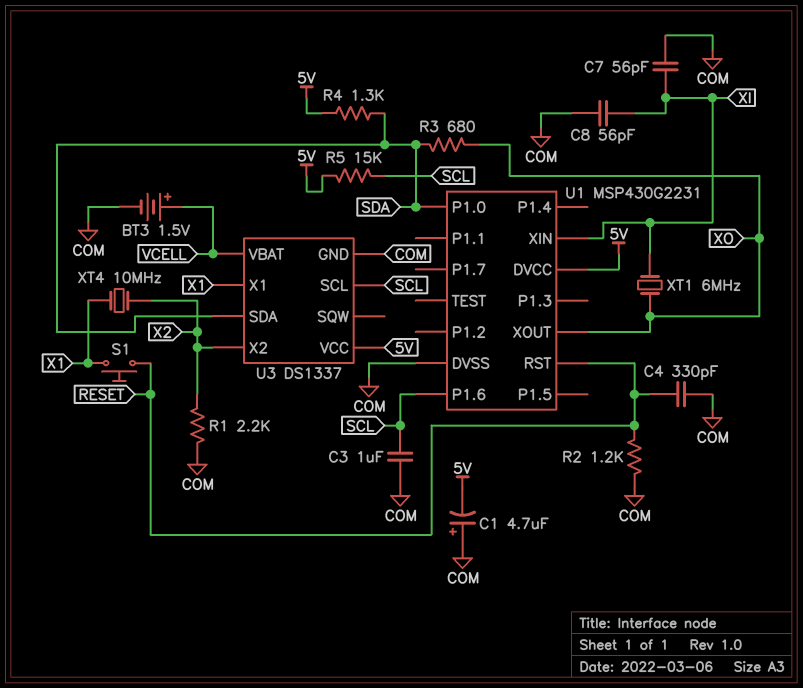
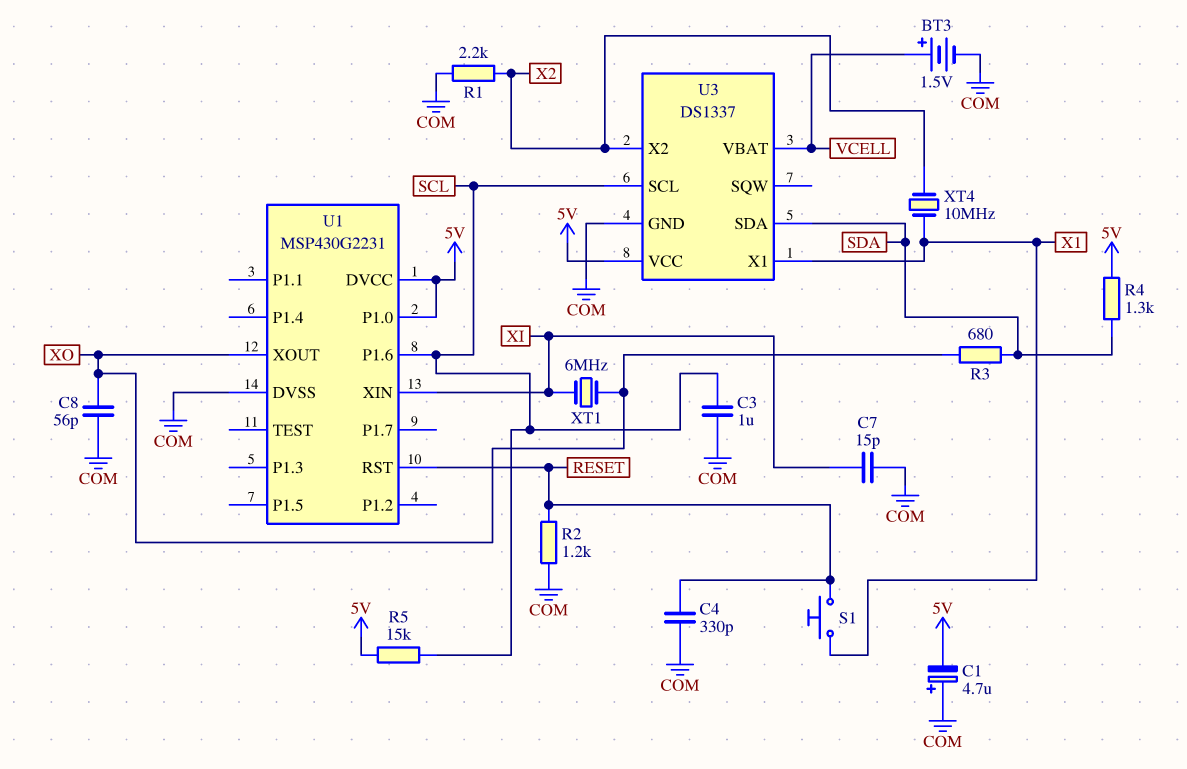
C7: 56pF (COM, XI) -> 15pF (COM, XI)
C8: 56pF (COM, XI) -> 56pF (COM, XO)
U1 pin P1.0: SDA -> 5V

